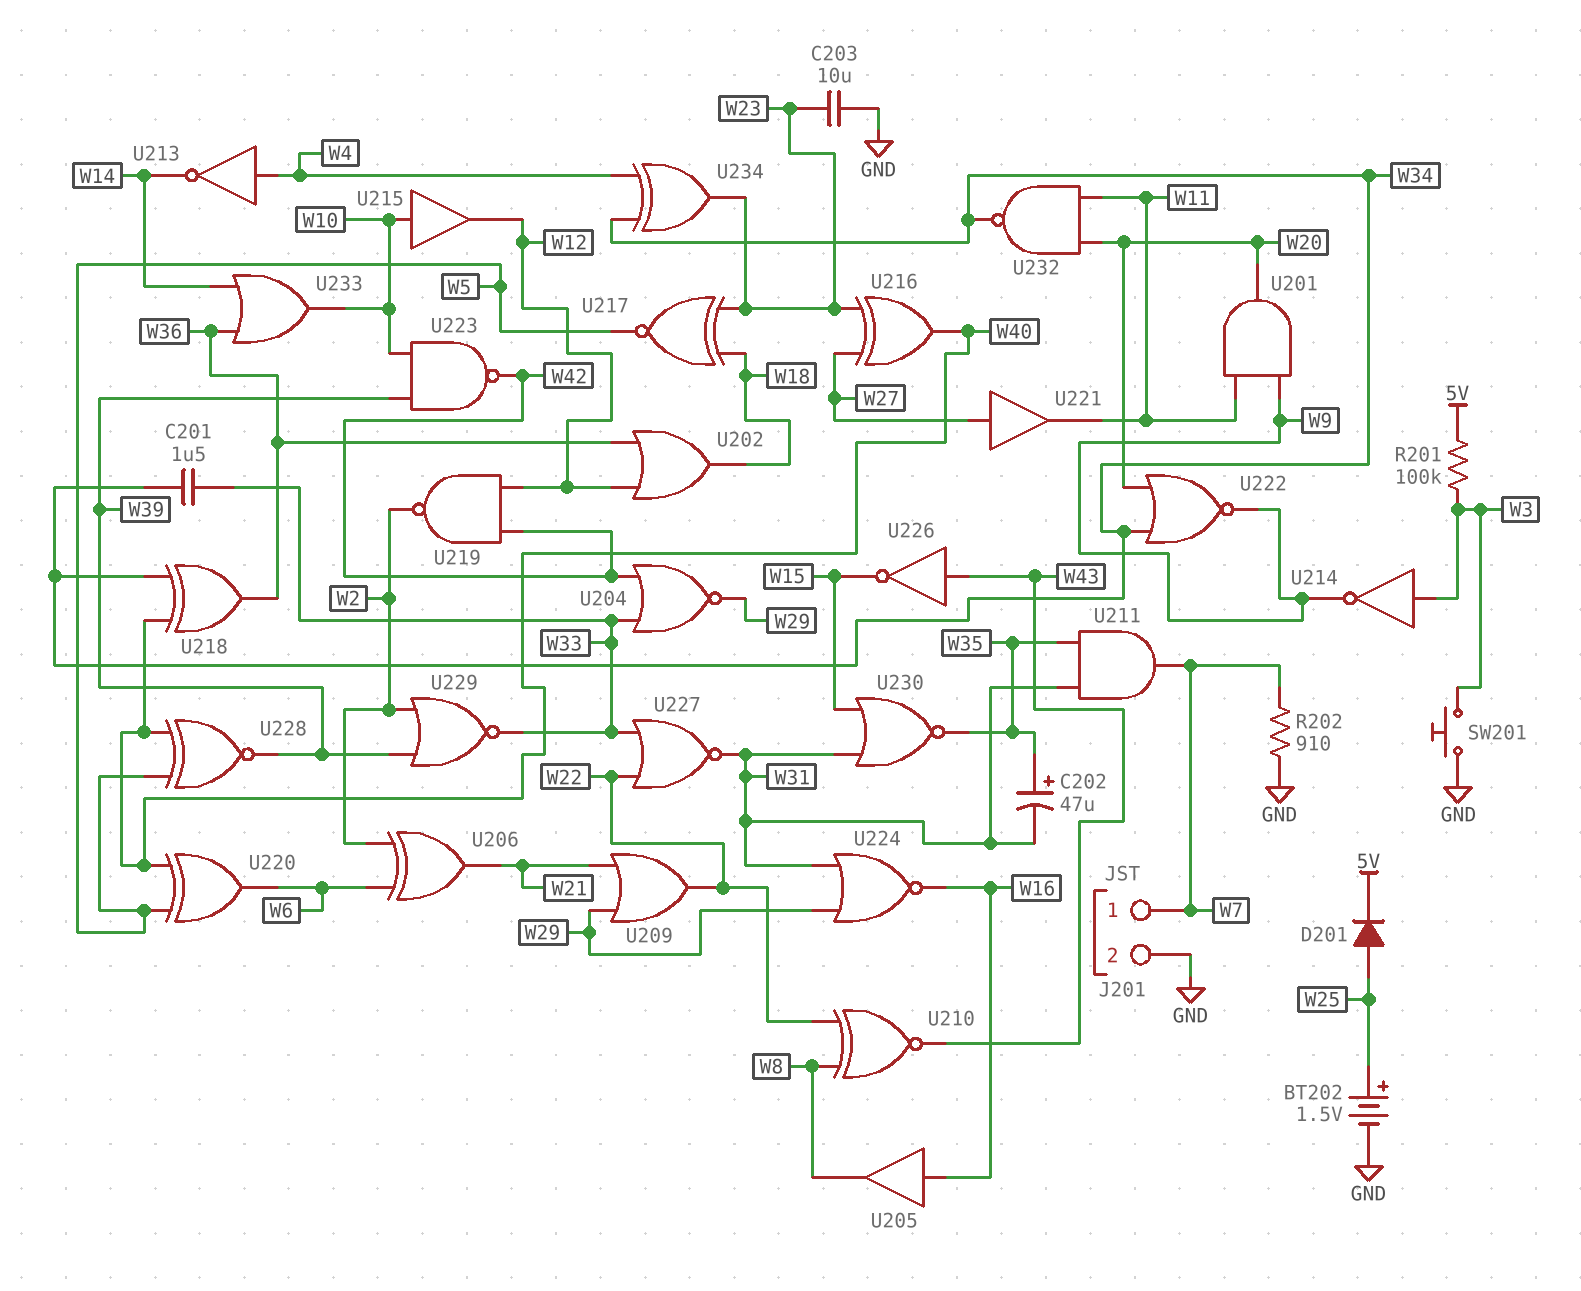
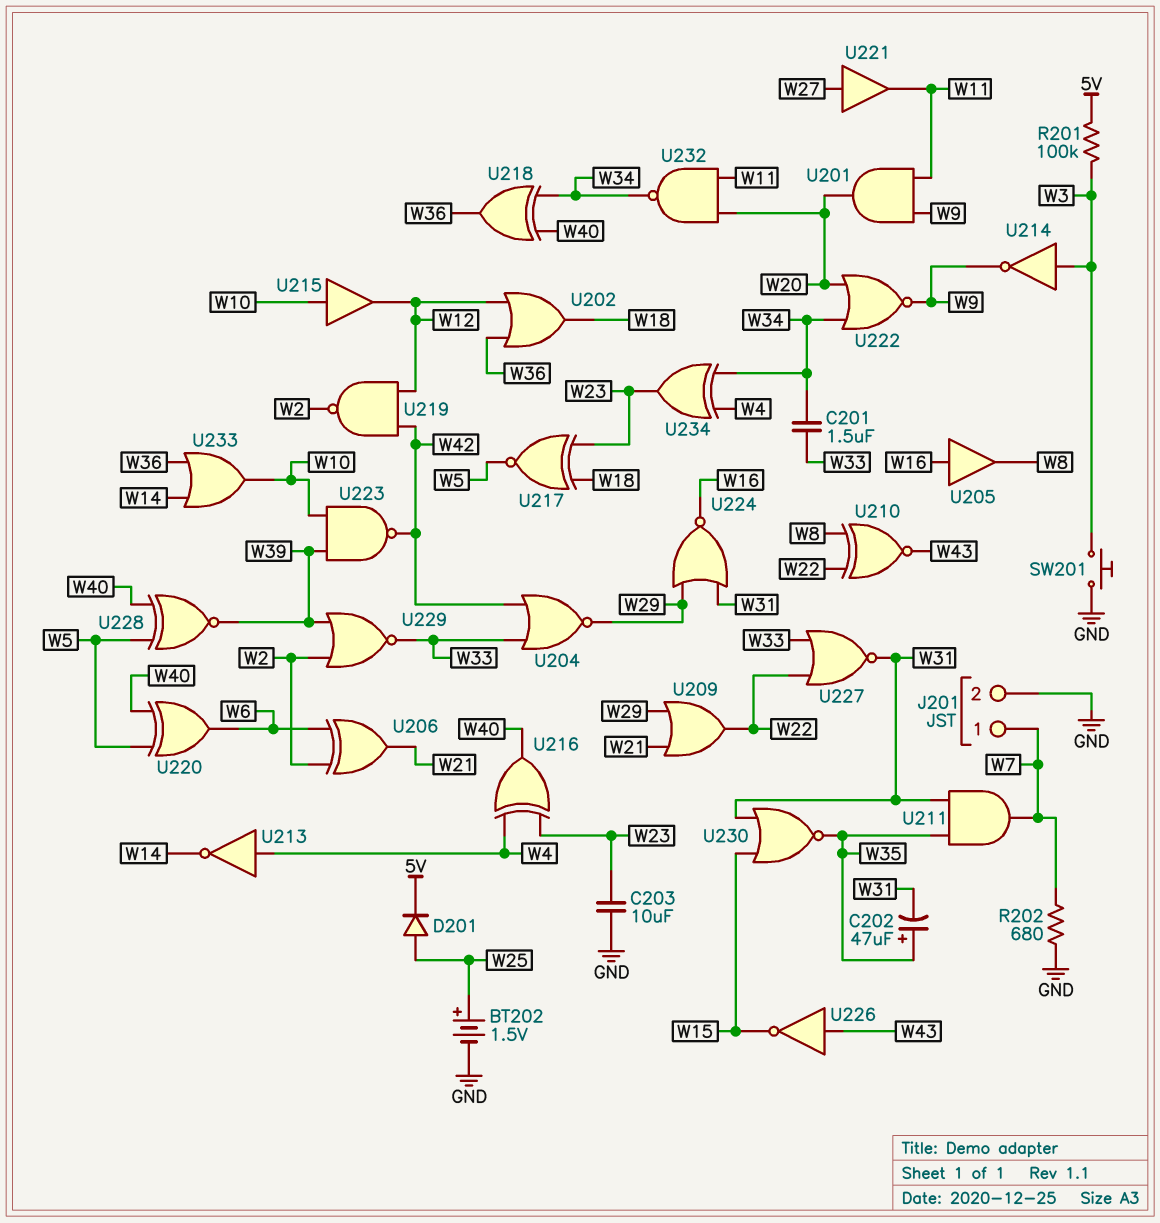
R202: 910 (GND, W7) -> 680 (GND, W7)
U216: XOR (in W23, in W27, out W40) -> XOR (in W4, in W23, out W40)

